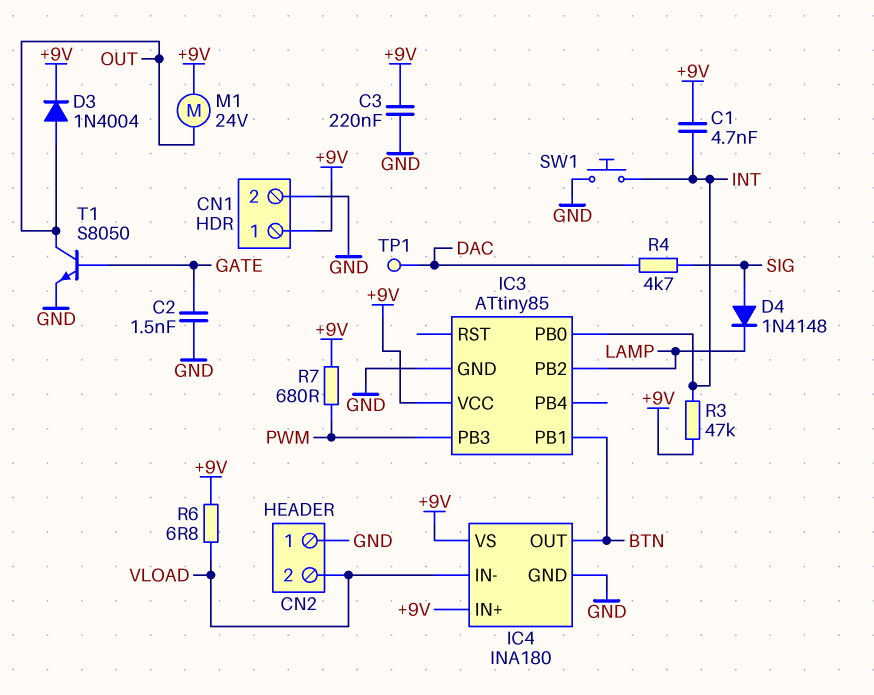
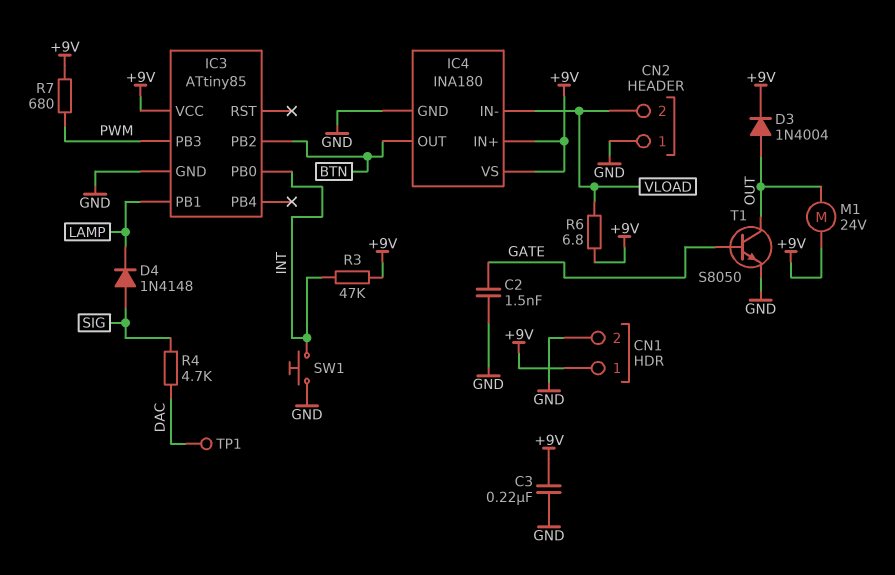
C1: 4.7nF (+9V, INT) -> none
IC3 pin PB1: BTN -> LAMP
IC3 pin PB2: LAMP -> BTN

